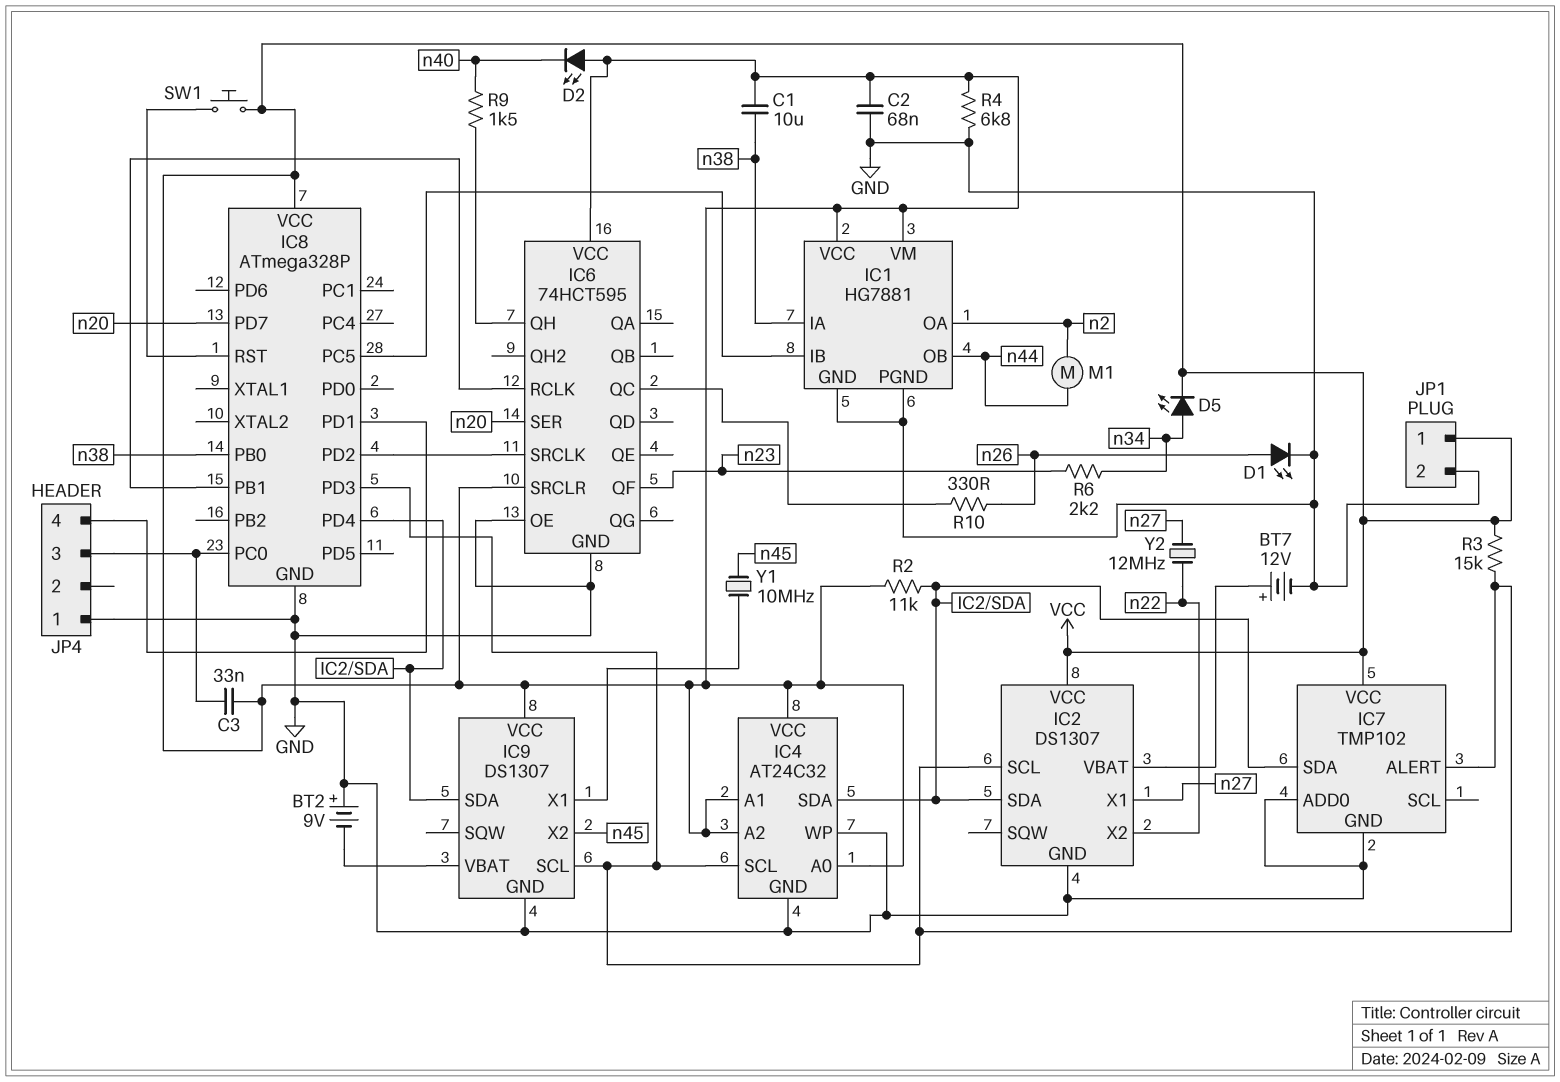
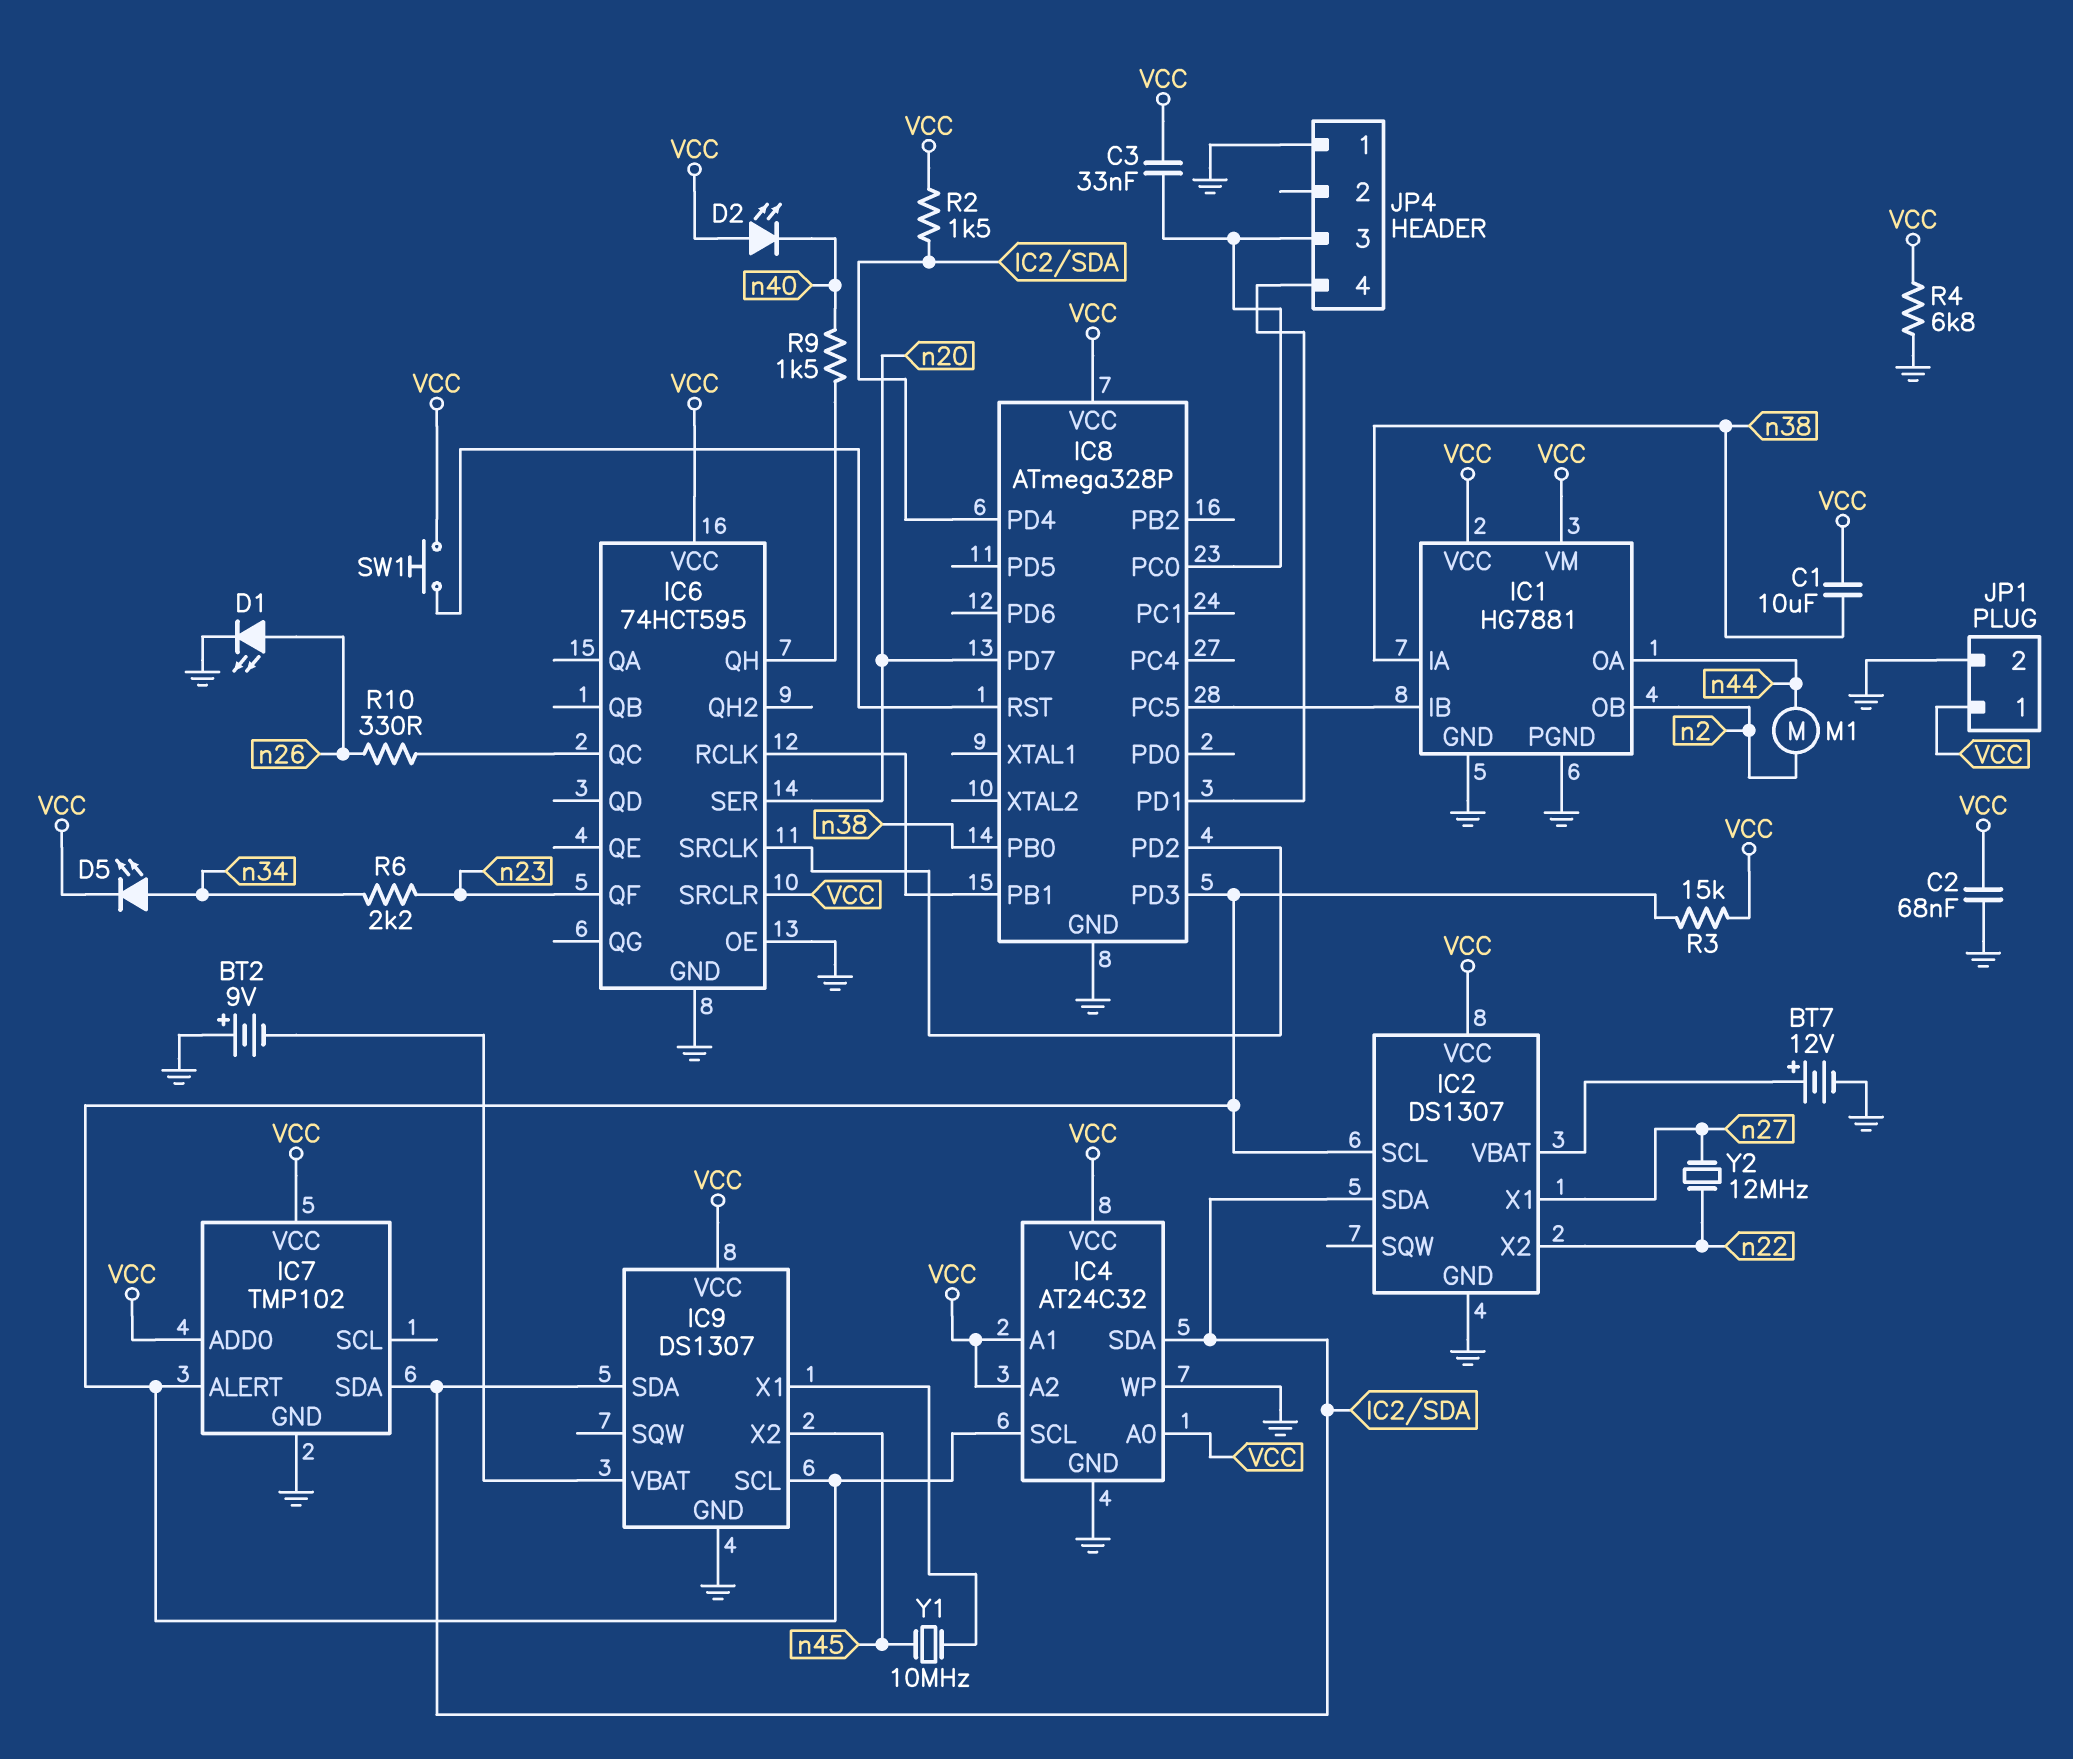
IC1 pin OA: n2 -> n44
IC1 pin OB: n44 -> n2
IC7 pin ADD0: GND -> VCC
R2: 11k (IC2/SDA, VCC) -> 1.5k (IC2/SDA, VCC)

